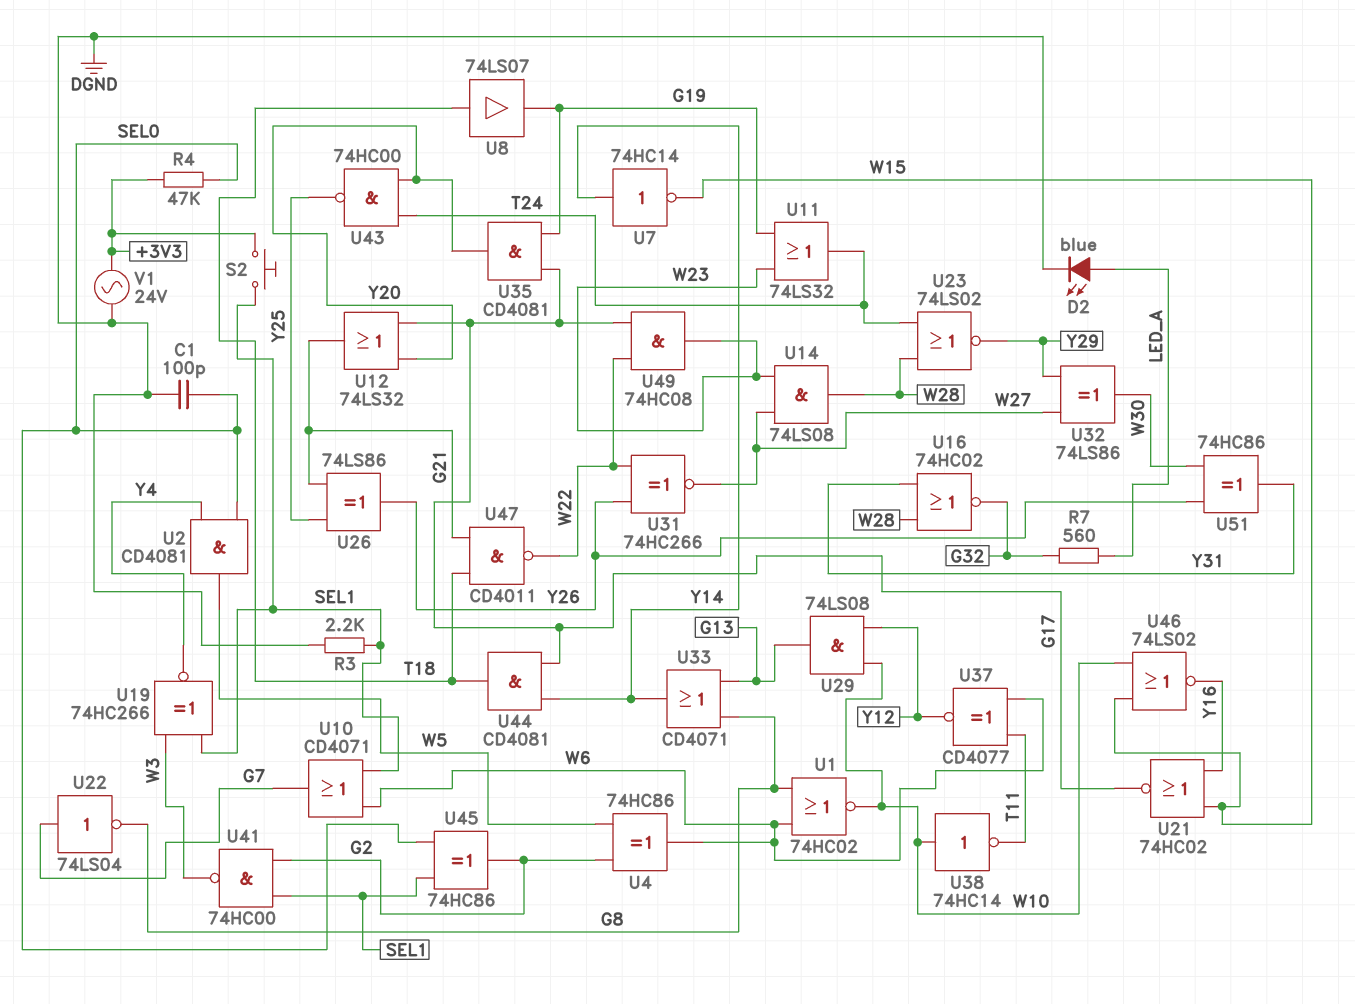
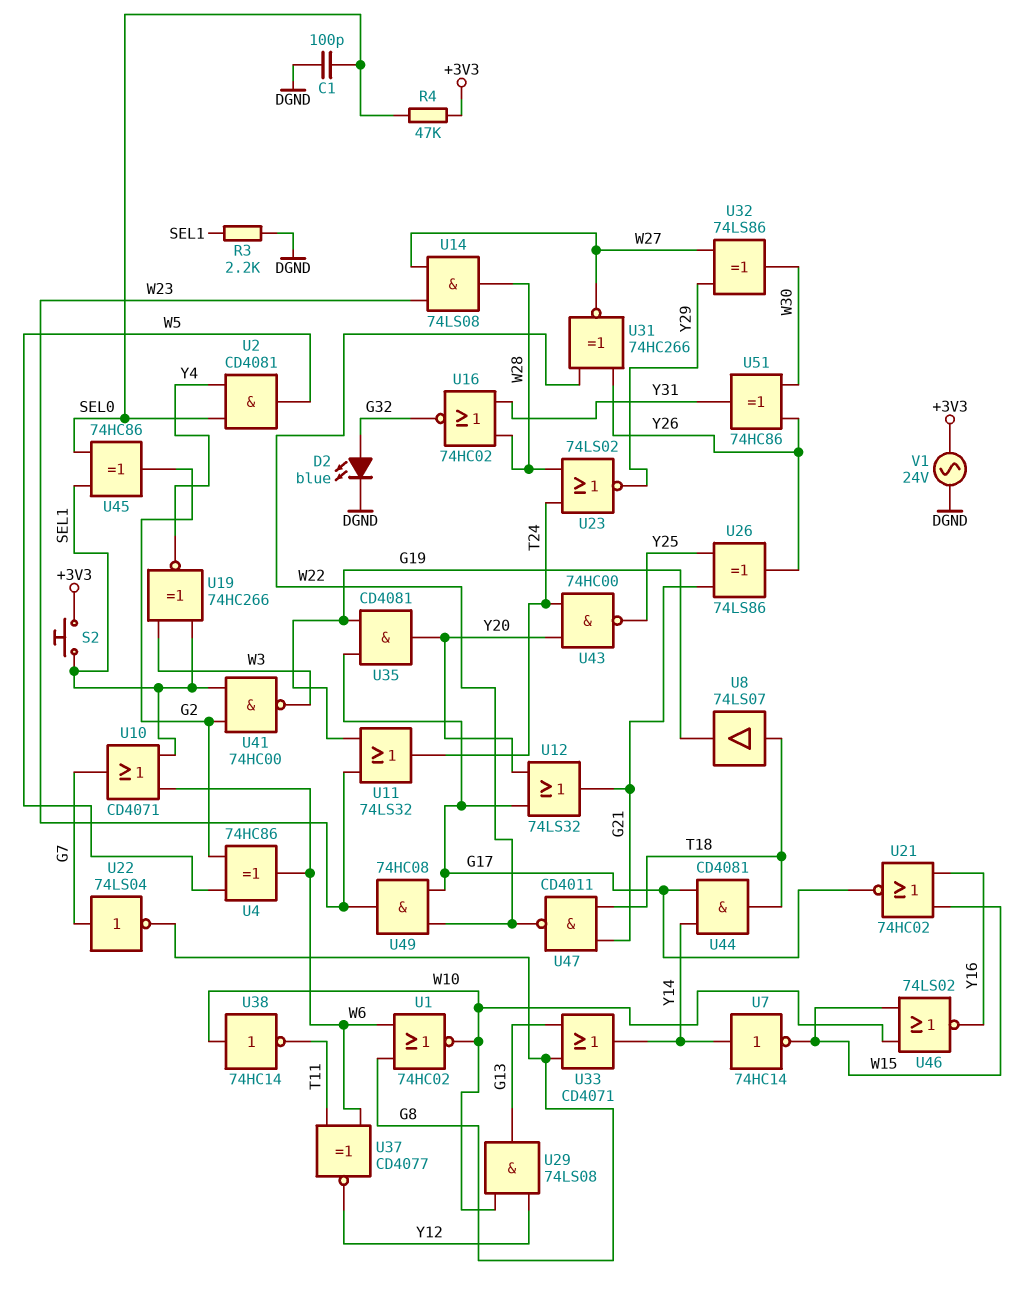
D2: LED blue (A LED_A, K DGND) -> LED blue (A G32, K DGND)
R7: 560 (G32, LED_A) -> none

